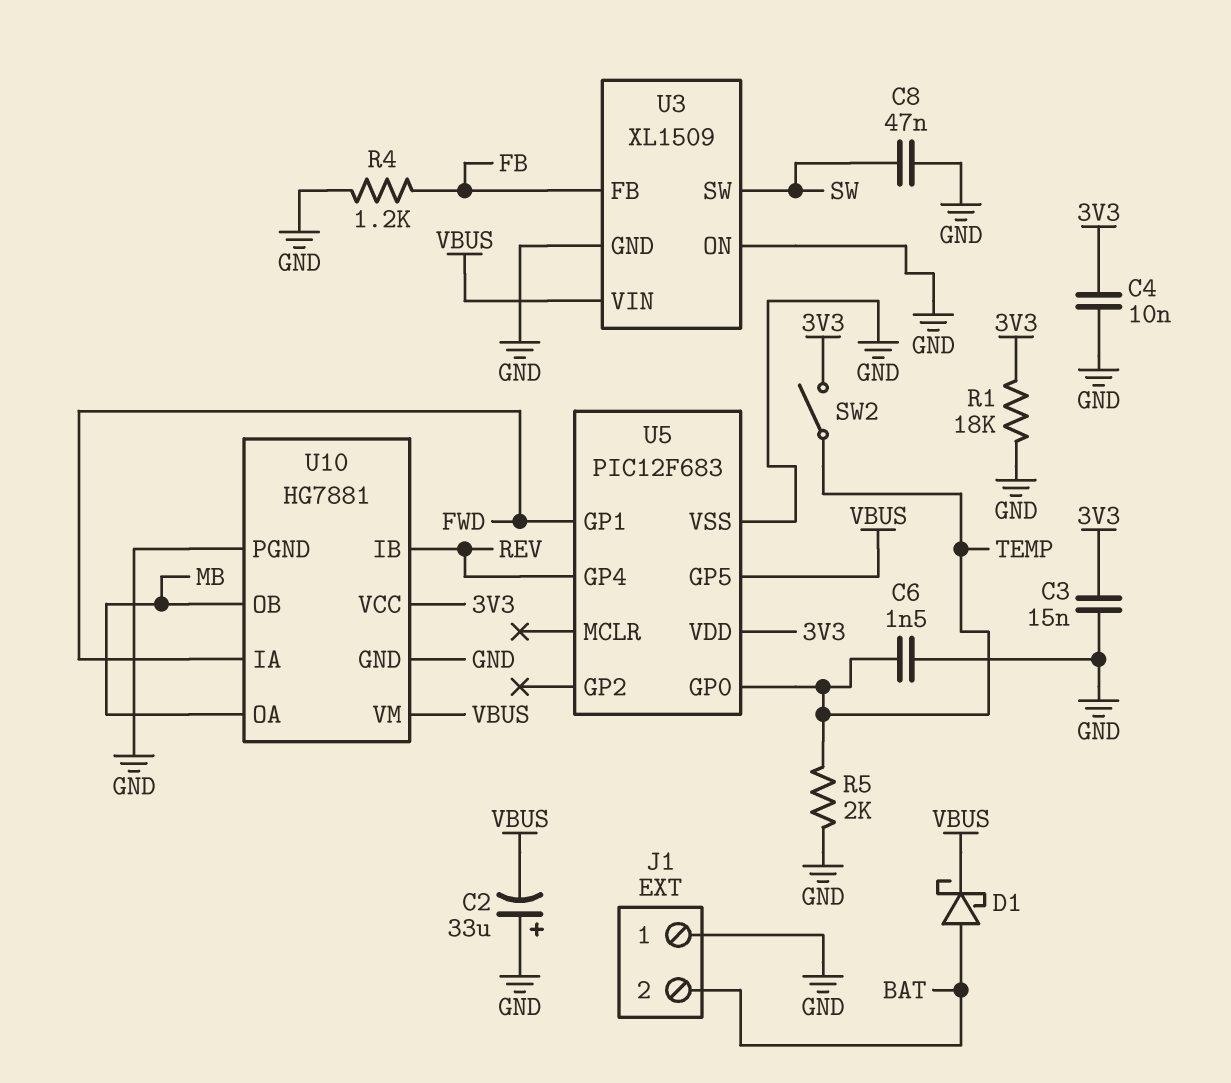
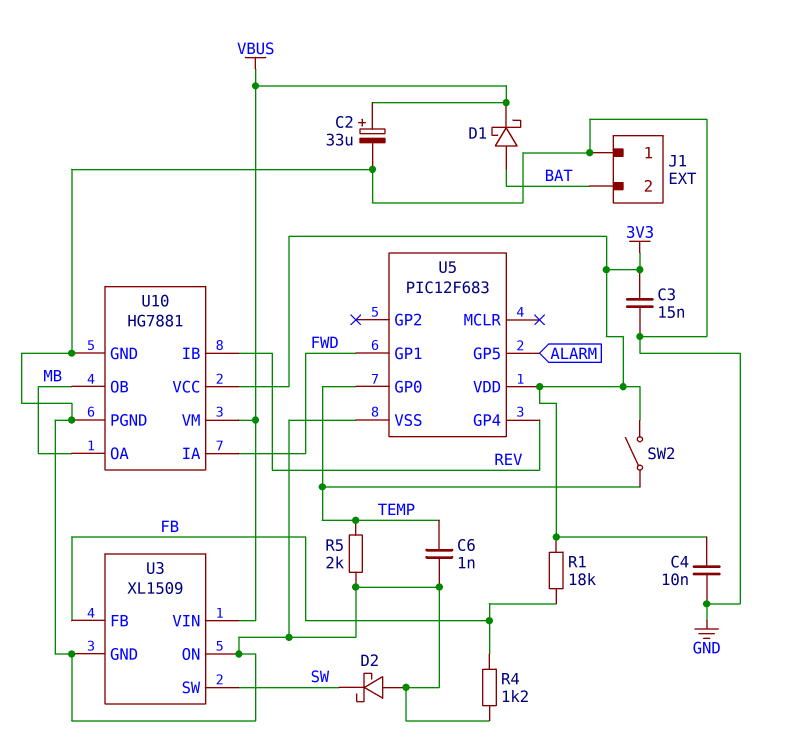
C2: 33uF (plus GND, minus VBUS) -> 33uF (plus VBUS, minus GND)
C6: 1.5nF (GND, TEMP) -> 1nF (GND, TEMP)
C8: 47nF (GND, SW) -> none
D2: none -> schottky (A GND, K SW)
R1: 18k (3V3, GND) -> 18k (3V3, FB)
U5 pin GP5: VBUS -> ALARM

